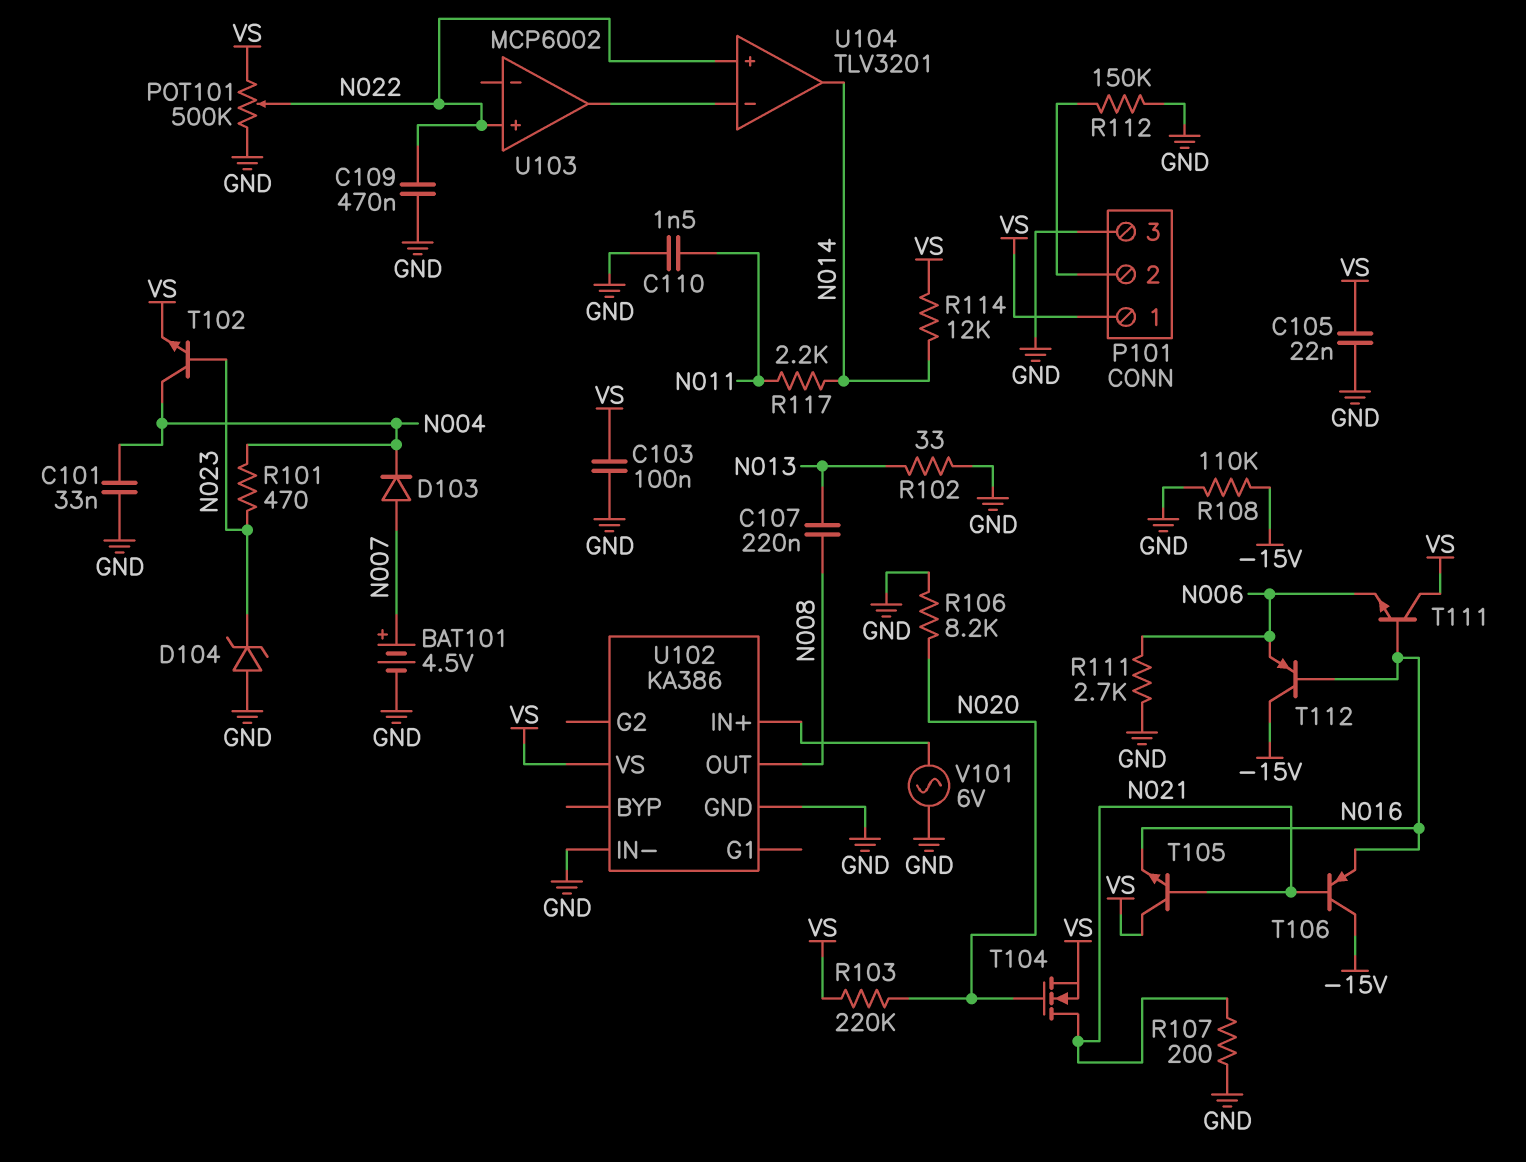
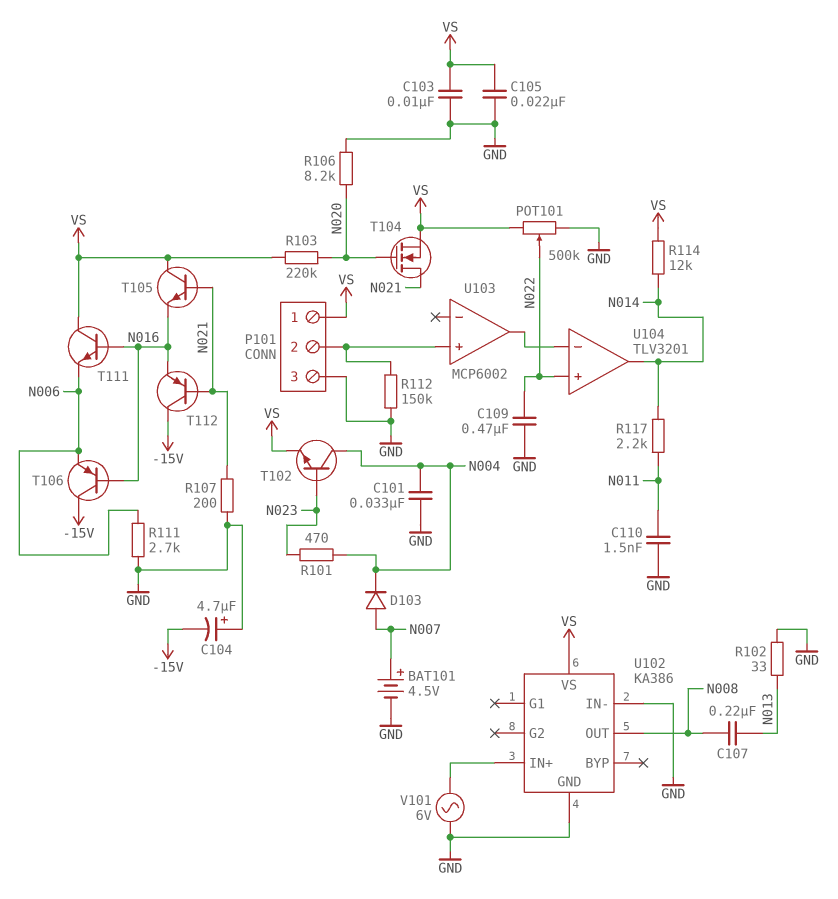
C103: 100nF (GND, VS) -> 10nF (GND, VS)
C104: none -> 4.7uF (plus GND, minus -15V)
D104: zener (A GND, K N023) -> none
R108: 110k (-15V, GND) -> none
T106: PNP (B N021, C -15V, E N016) -> PNP (B N016, C -15V, E N006)
T112: PNP (B N016, C -15V, E N006) -> PNP (B N021, C -15V, E N016)
U103 pin in+: N022 -> P101/2

